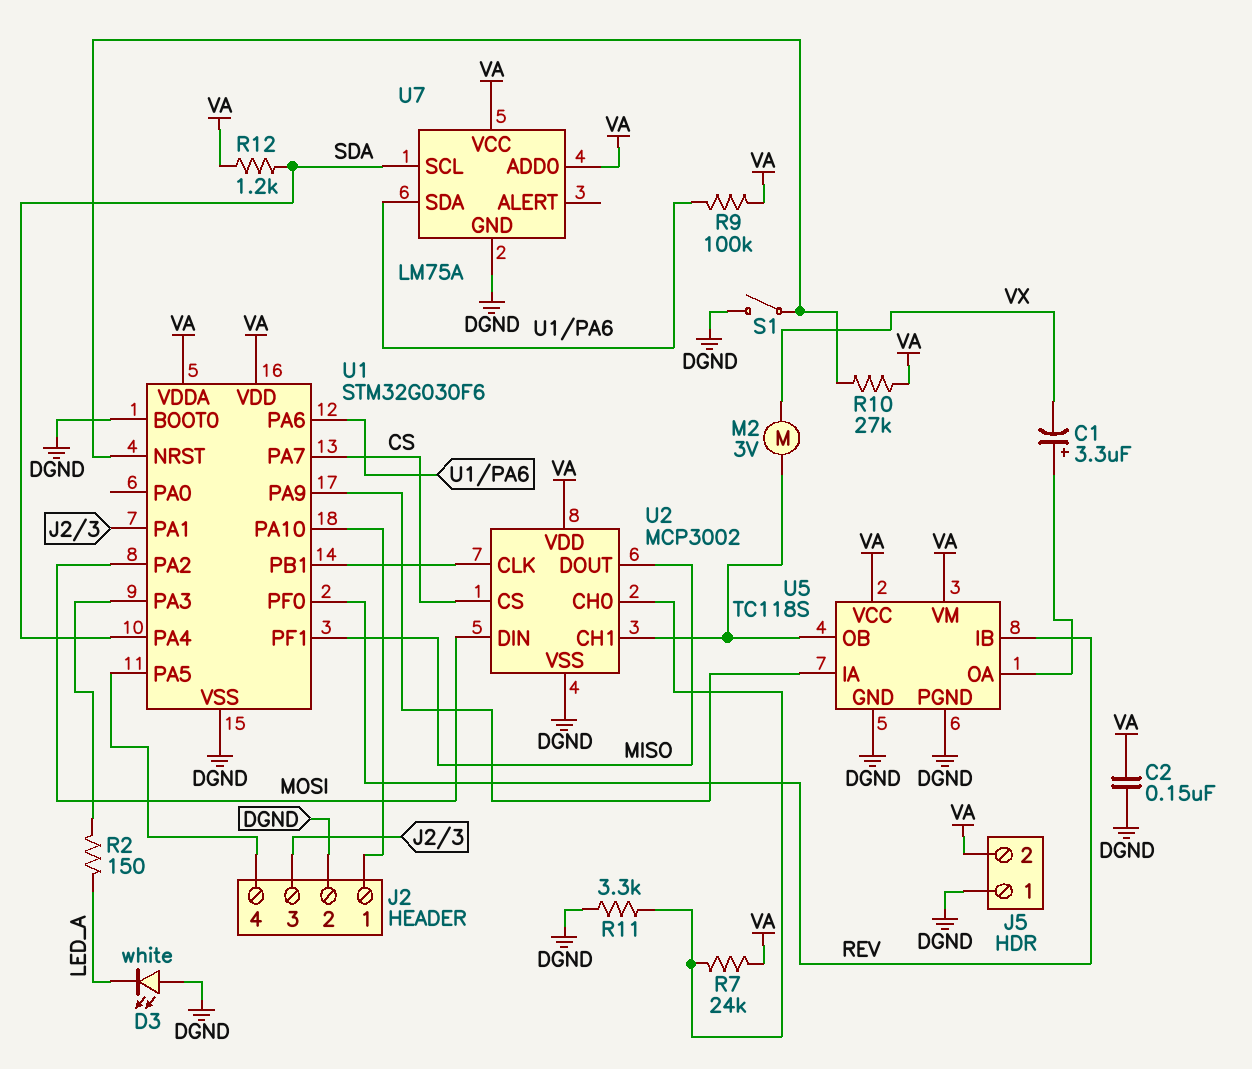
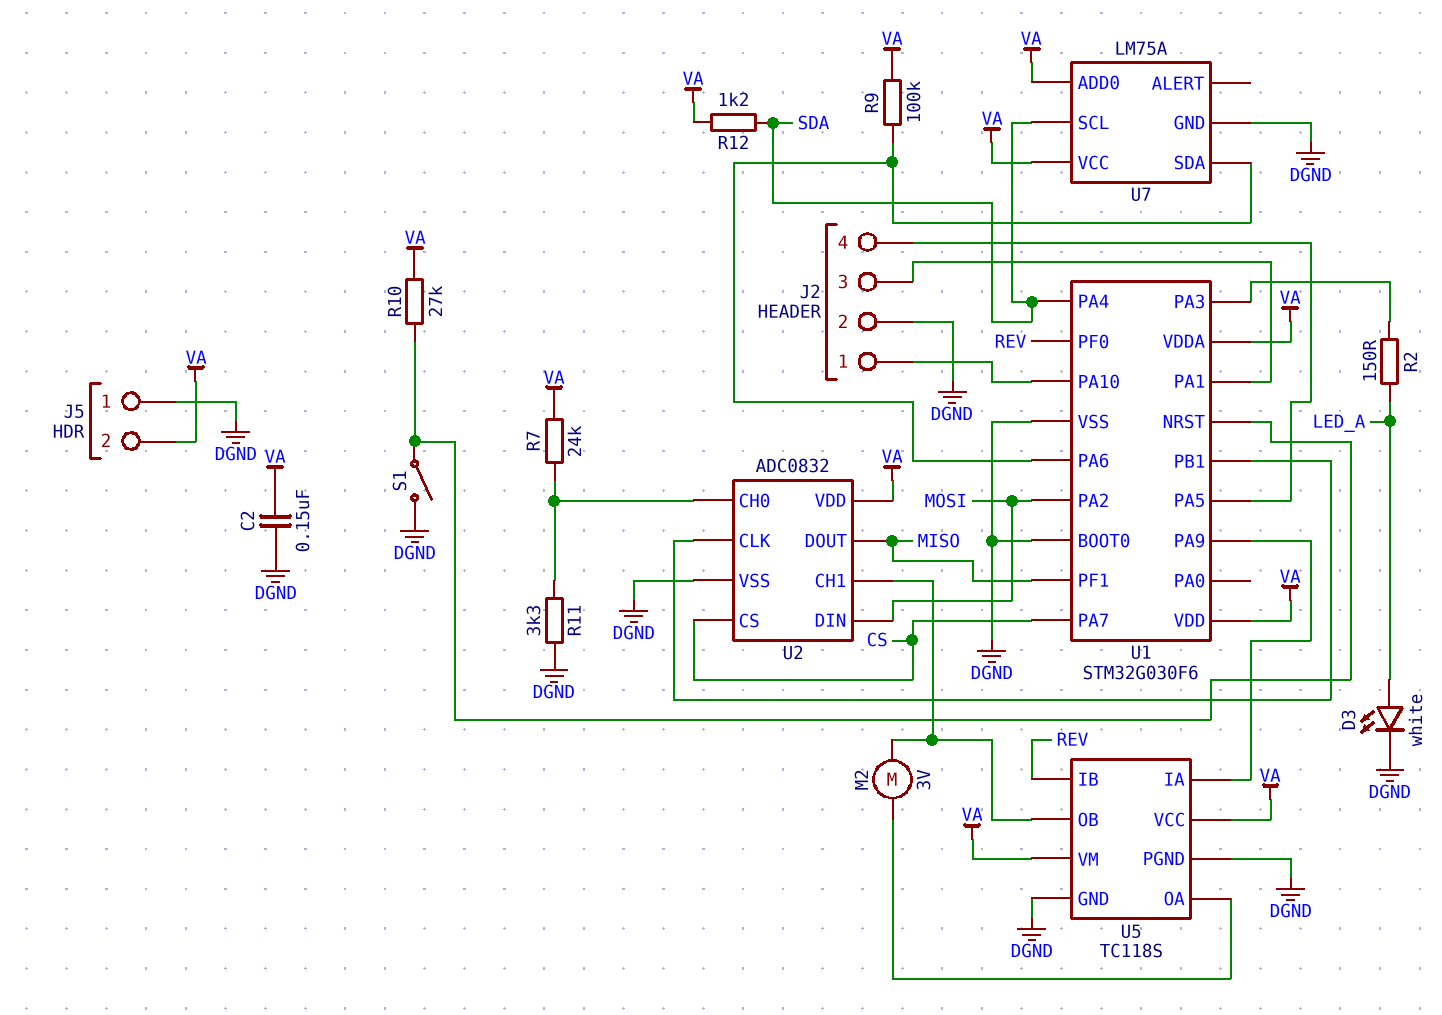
C1: 3.3uF (plus U5/OA, minus VX) -> none
D3: LED white (A DGND, K LED_A) -> LED white (A LED_A, K DGND)
M2: motor 3V (U2/CH1, VX) -> motor 3V (U2/CH1, U5/OA)
U2: MCP3002 -> ADC0832

